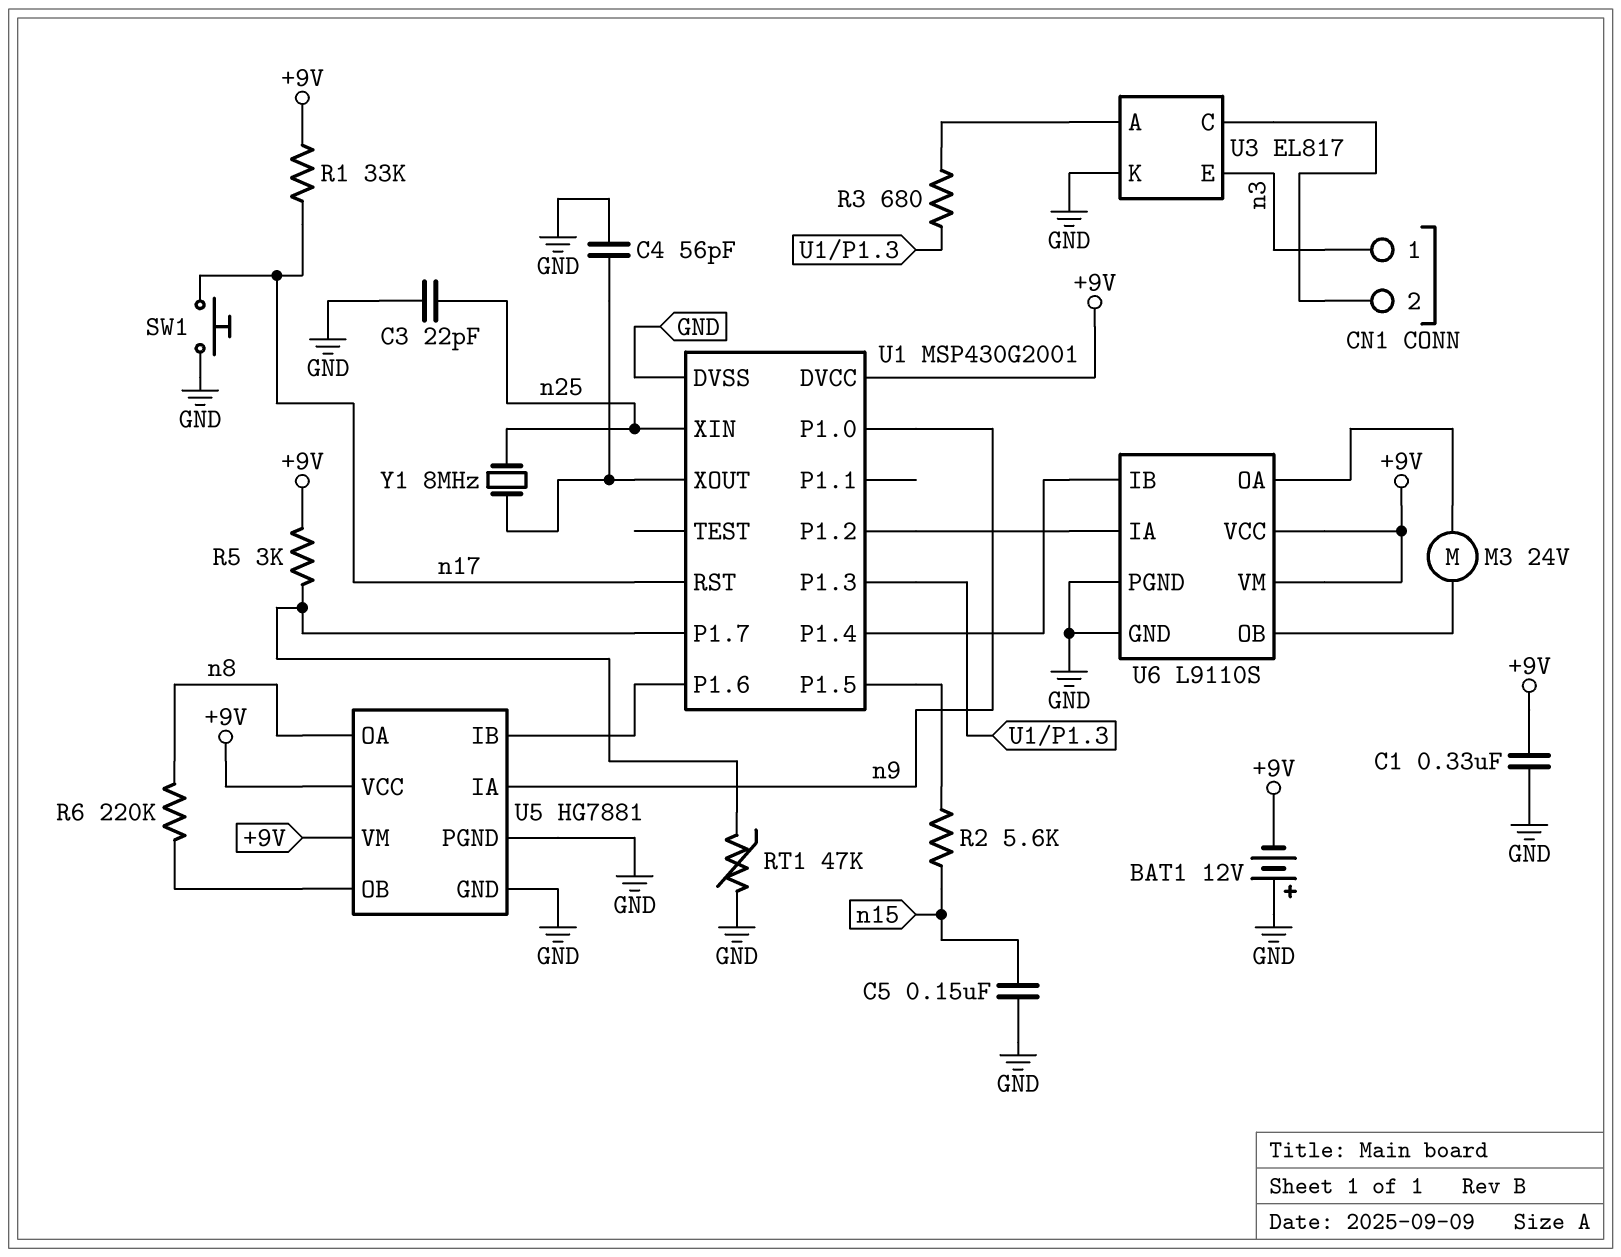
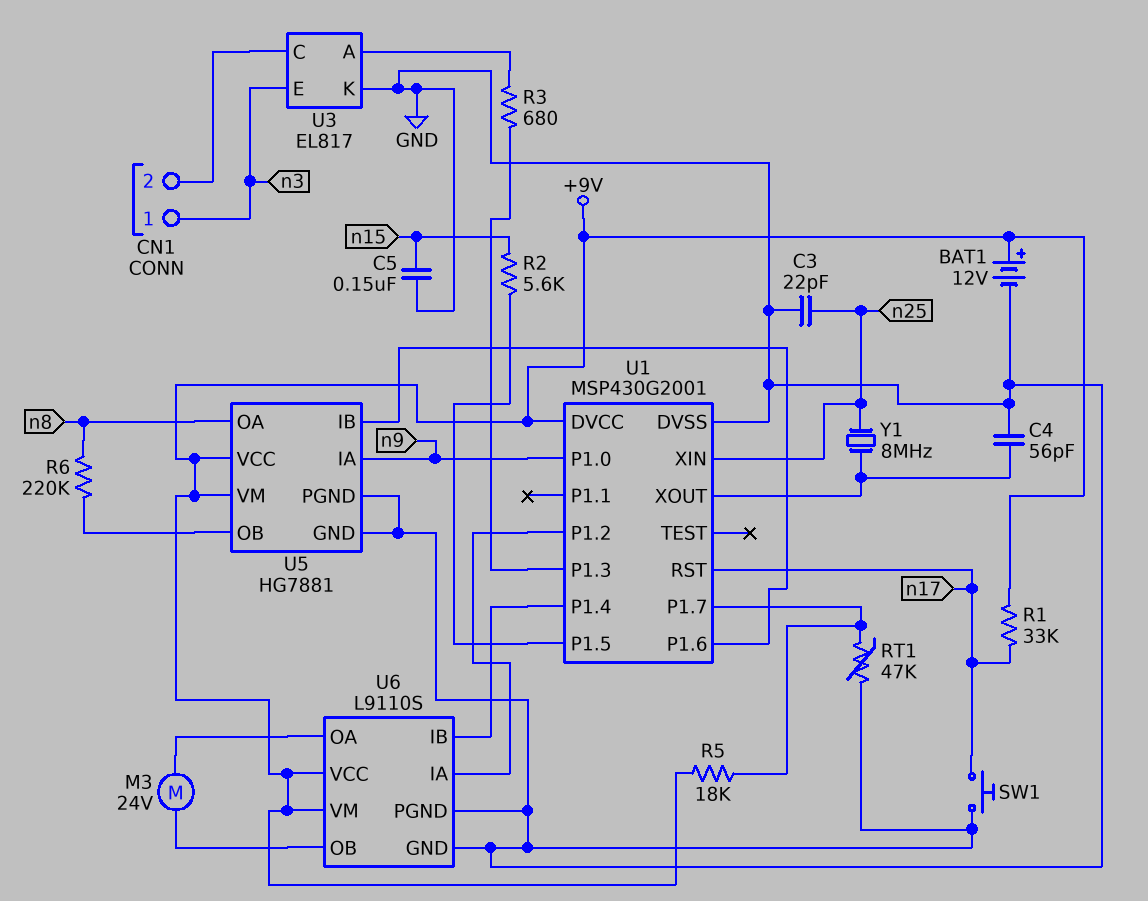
BAT1: 12V (plus GND, minus +9V) -> 12V (plus +9V, minus GND)
C1: 330nF (+9V, GND) -> none
R5: 3k (+9V, U1/P1.7) -> 18k (+9V, U1/P1.7)

